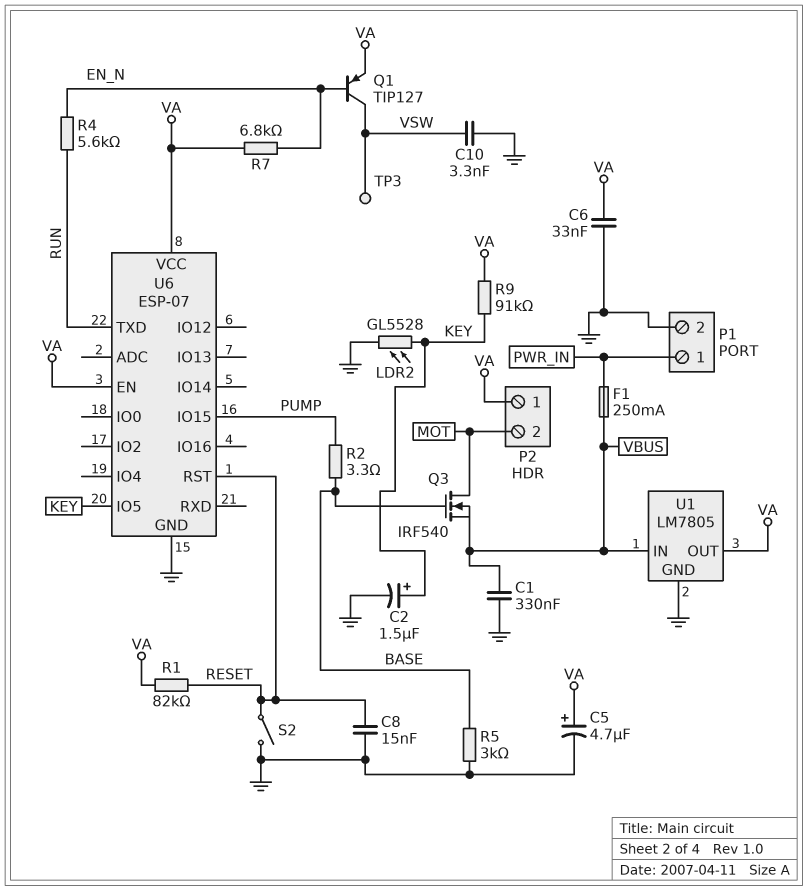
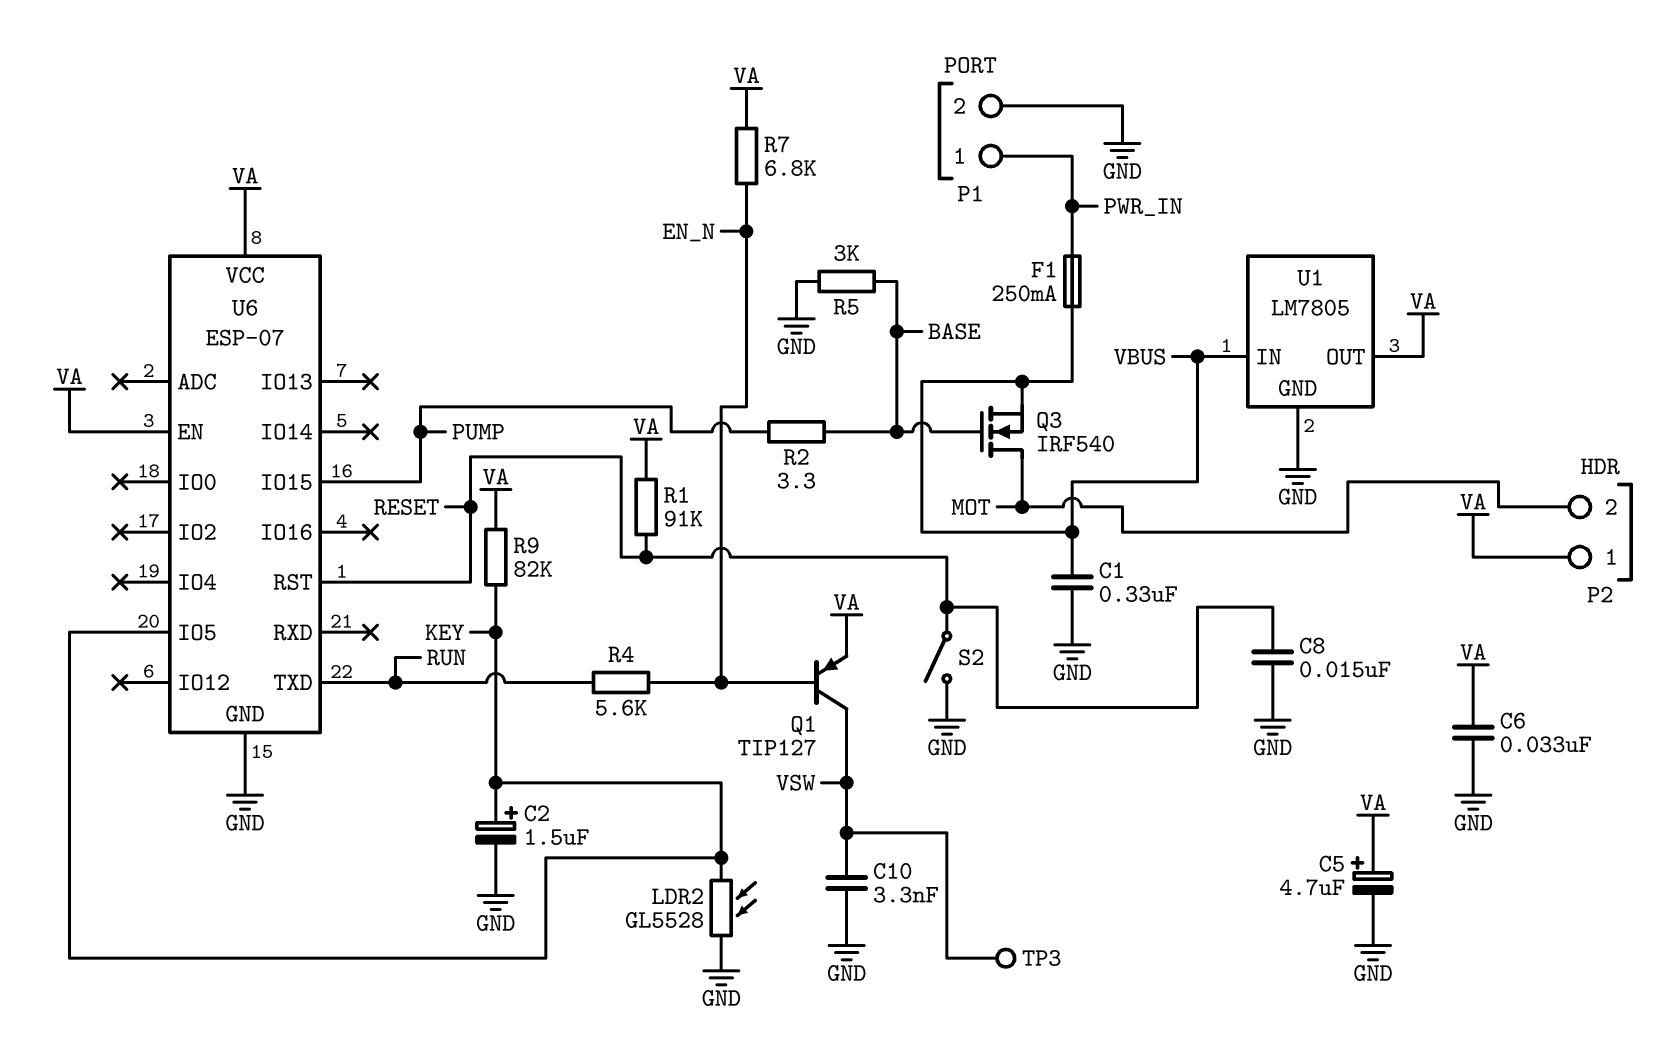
R1: 82k (RESET, VA) -> 91k (RESET, VA)
R9: 91k (KEY, VA) -> 82k (KEY, VA)

